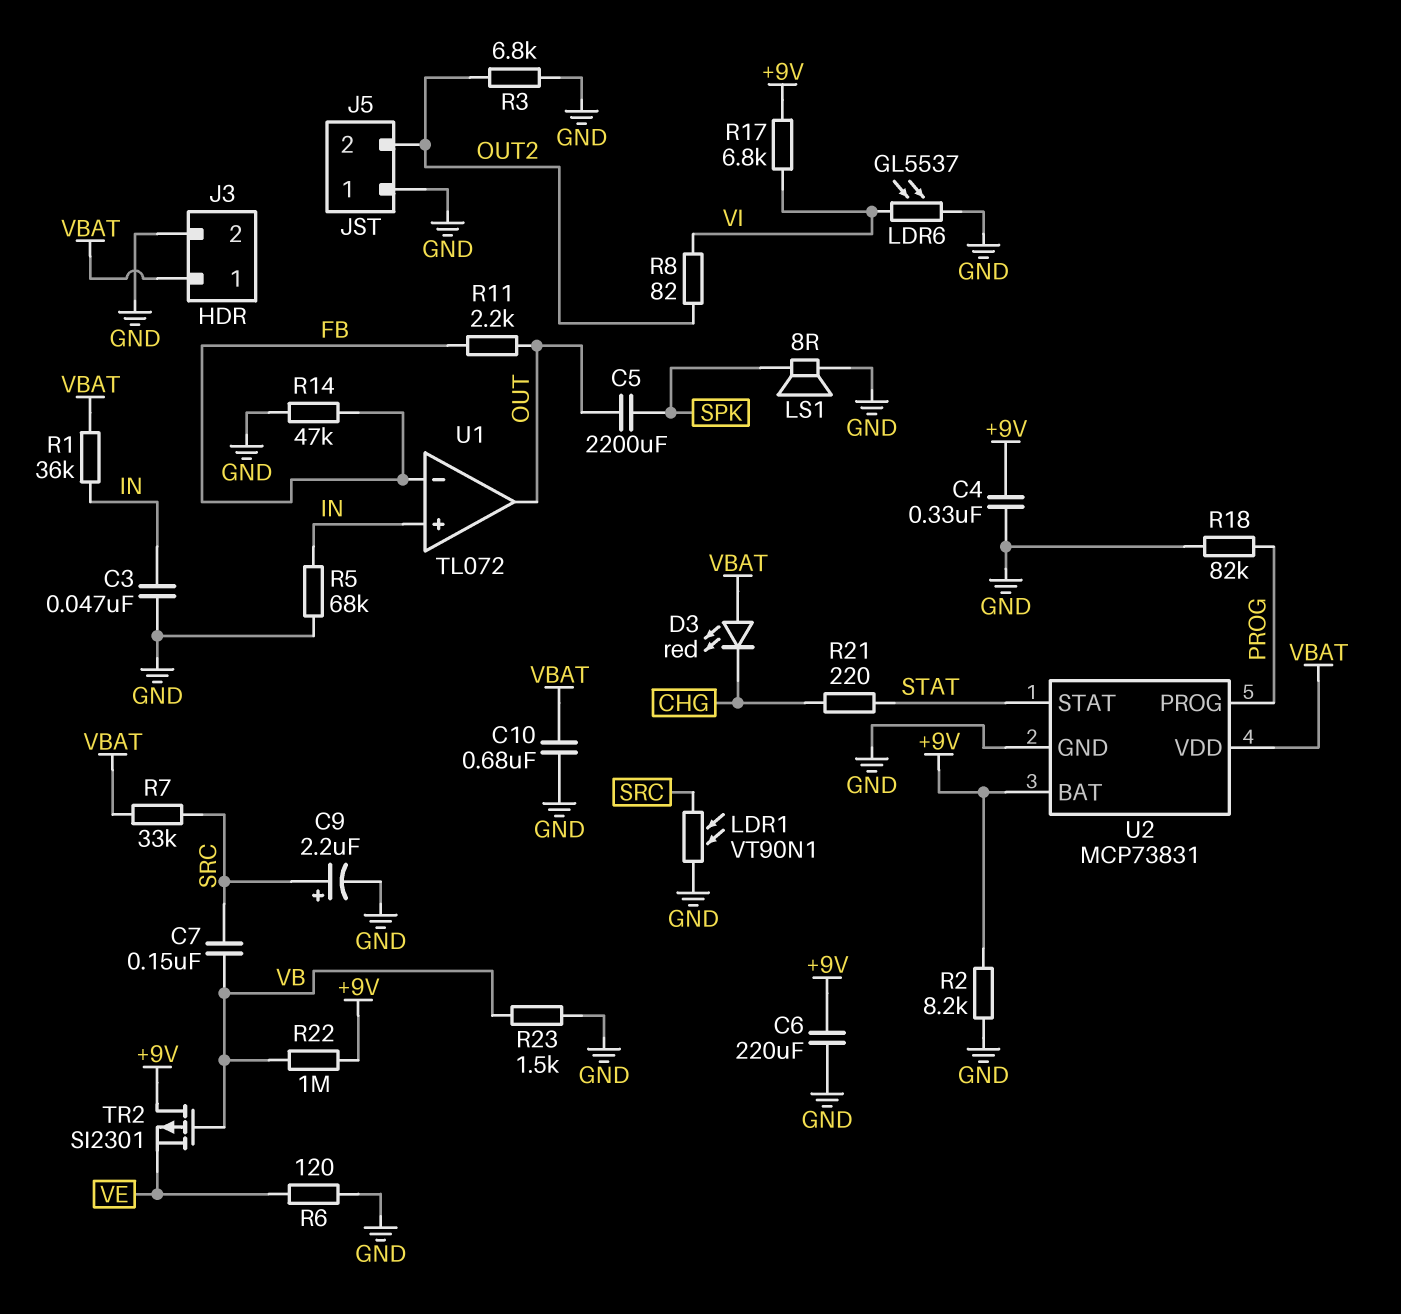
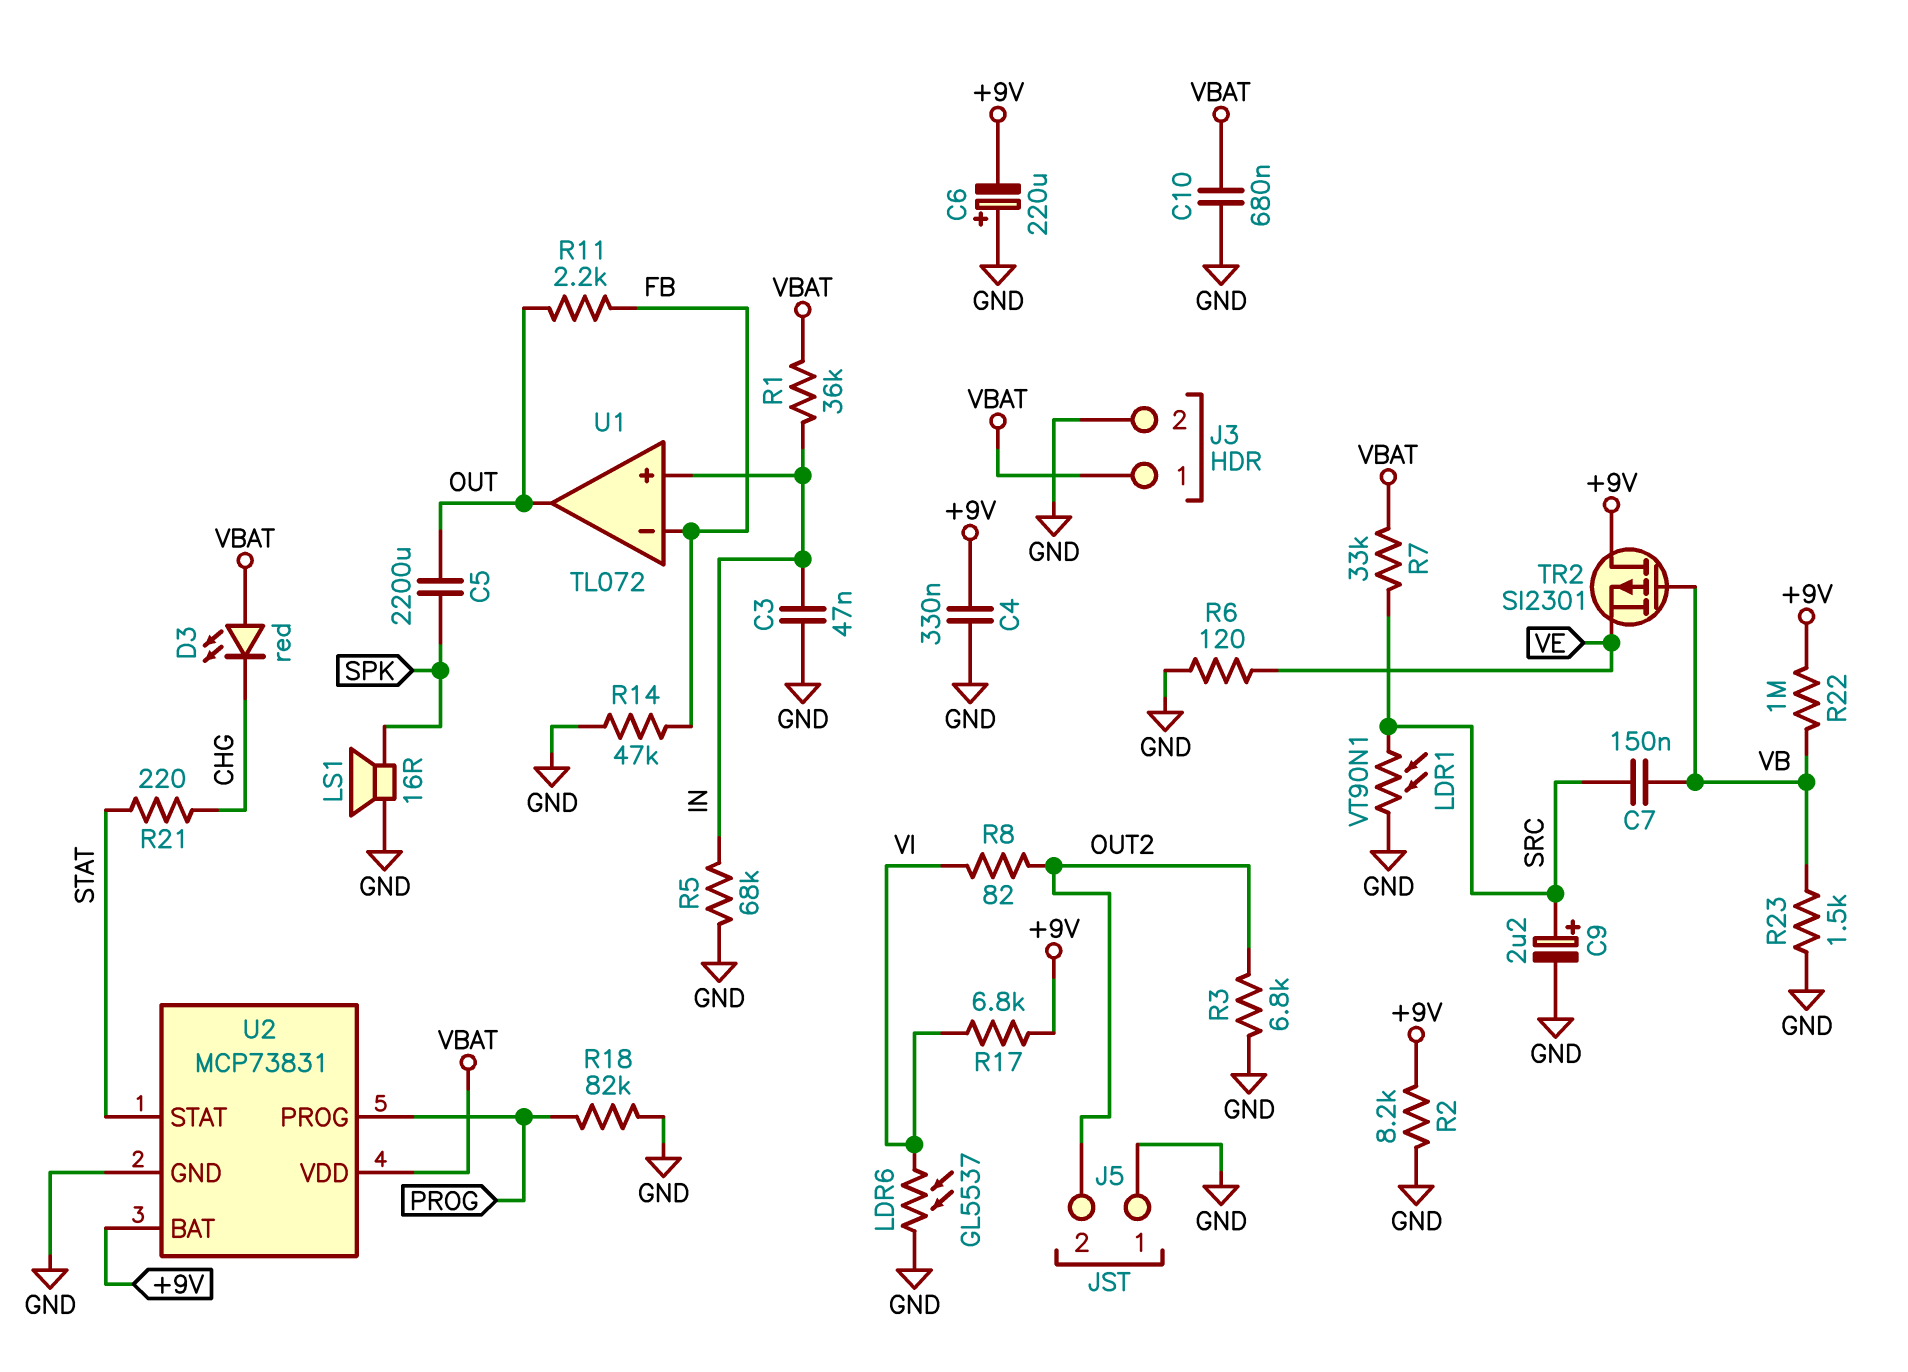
C6: 220uF (+9V, GND) -> 220uF (plus GND, minus +9V)
LS1: speaker 8R (GND, SPK) -> speaker 16R (GND, SPK)

